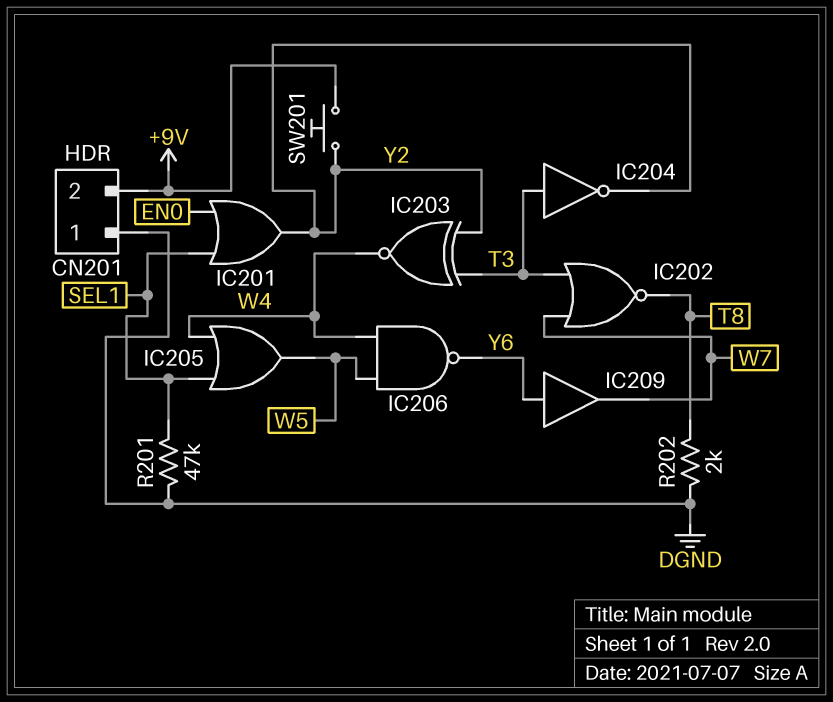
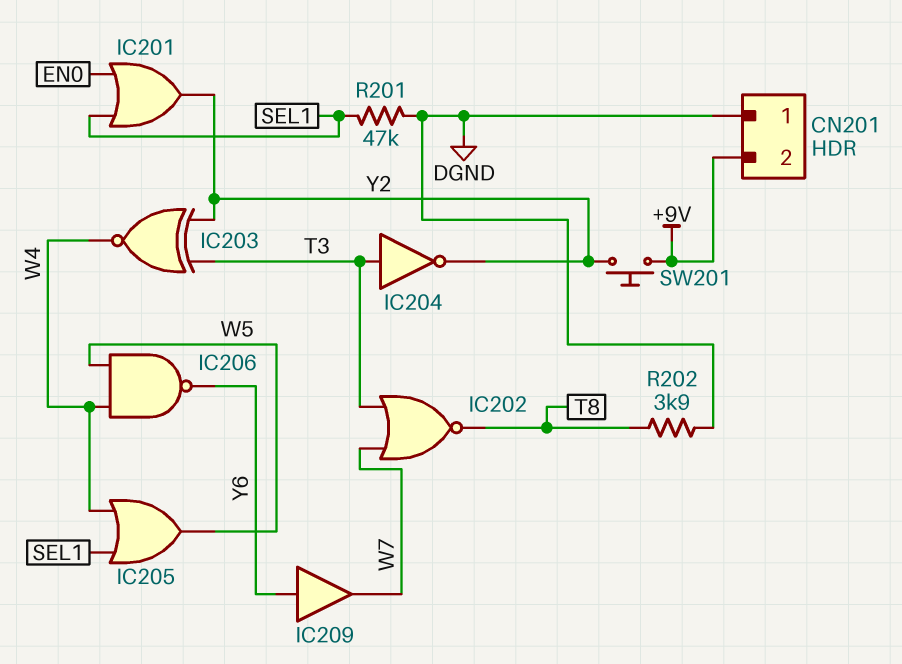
R202: 2k (DGND, T8) -> 3.9k (DGND, T8)

